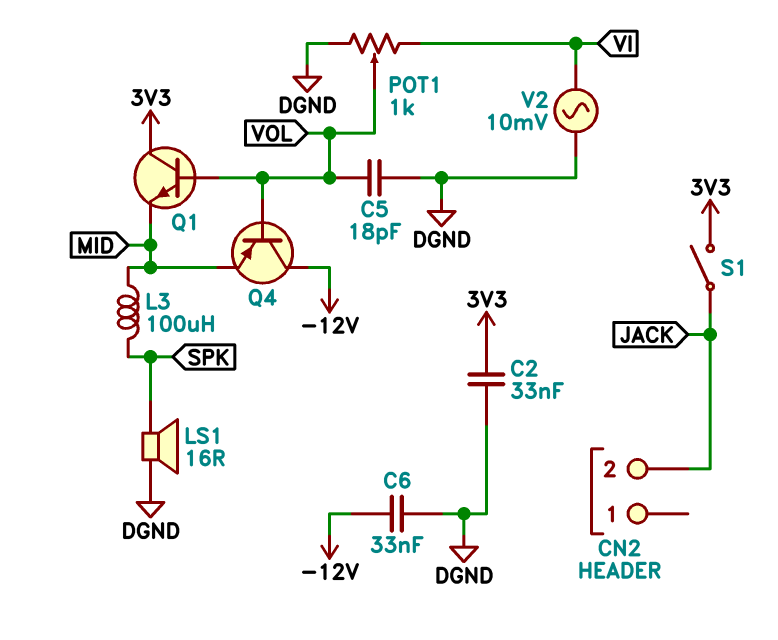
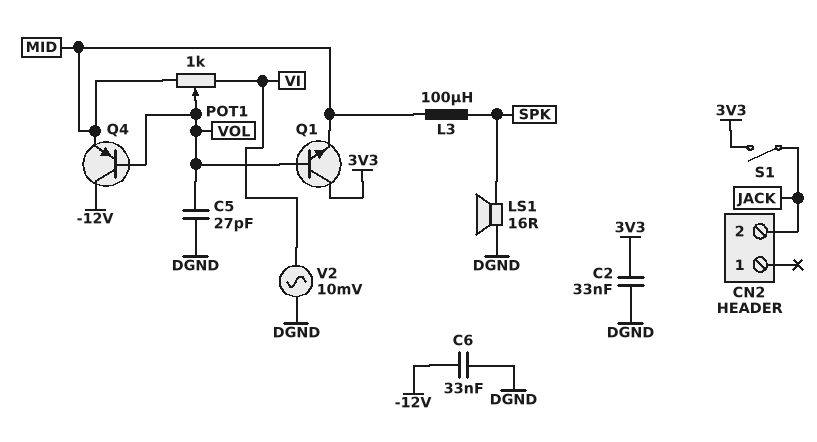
C5: 18pF (DGND, VOL) -> 27pF (DGND, VOL)
POT1: 1k (DGND, VI, wiper VOL) -> 1k (MID, VI, wiper VOL)

